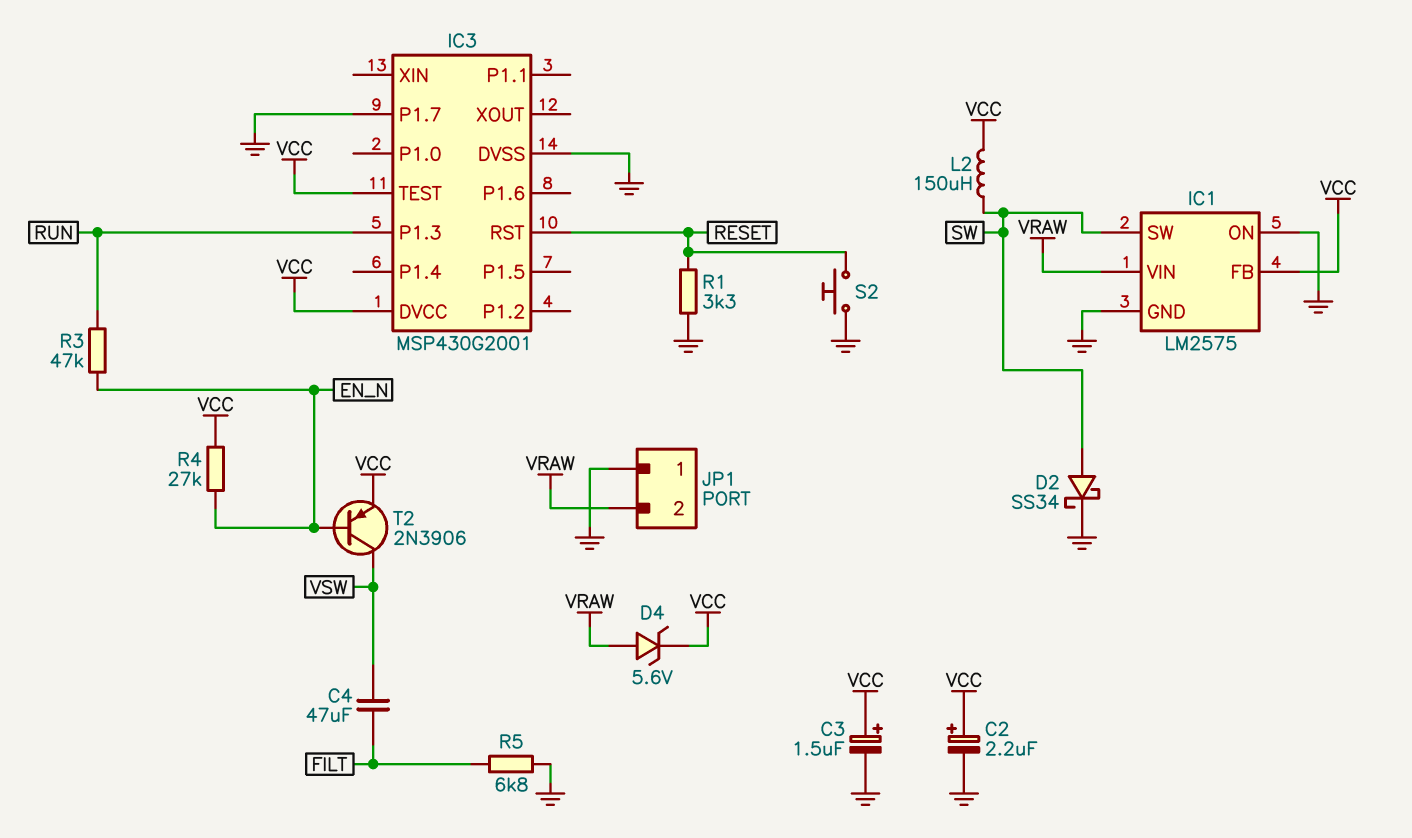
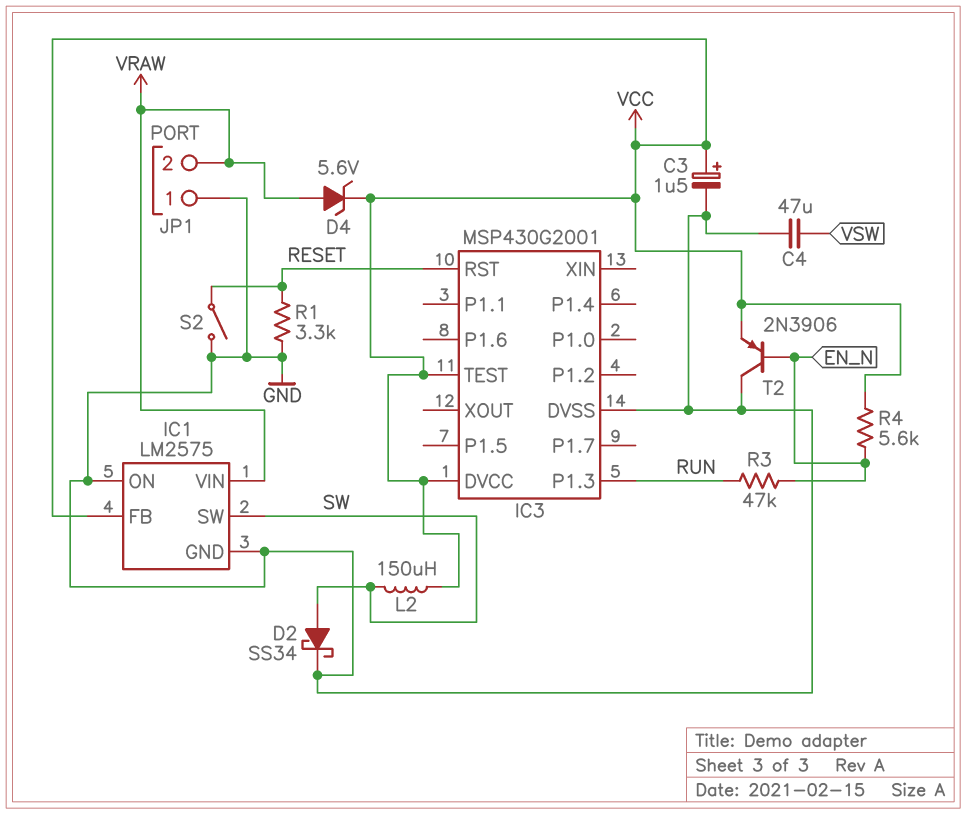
C2: 2.2uF (plus VCC, minus GND) -> none
C4: 47uF (FILT, VSW) -> 47uF (GND, VSW)
IC3 pin P1.7: GND -> none
R4: 27k (EN_N, VCC) -> 5.6k (EN_N, VCC)
R5: 6.8k (FILT, GND) -> none
S2: button (GND, RESET) -> switch (GND, RESET)
T2: PNP 2N3906 (B EN_N, C VSW, E VCC) -> PNP 2N3906 (B EN_N, C GND, E VCC)

